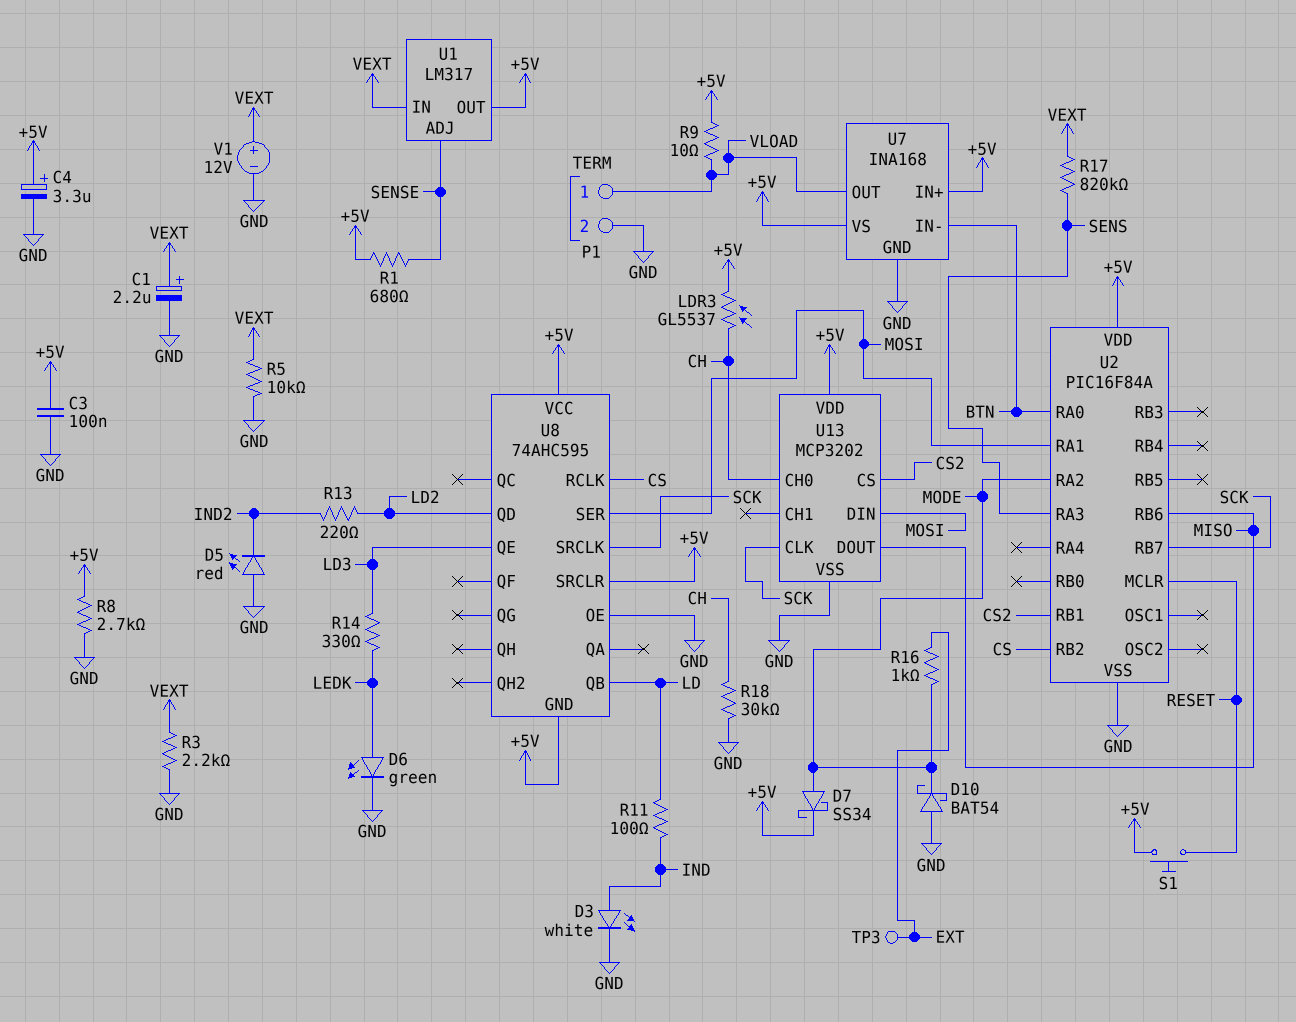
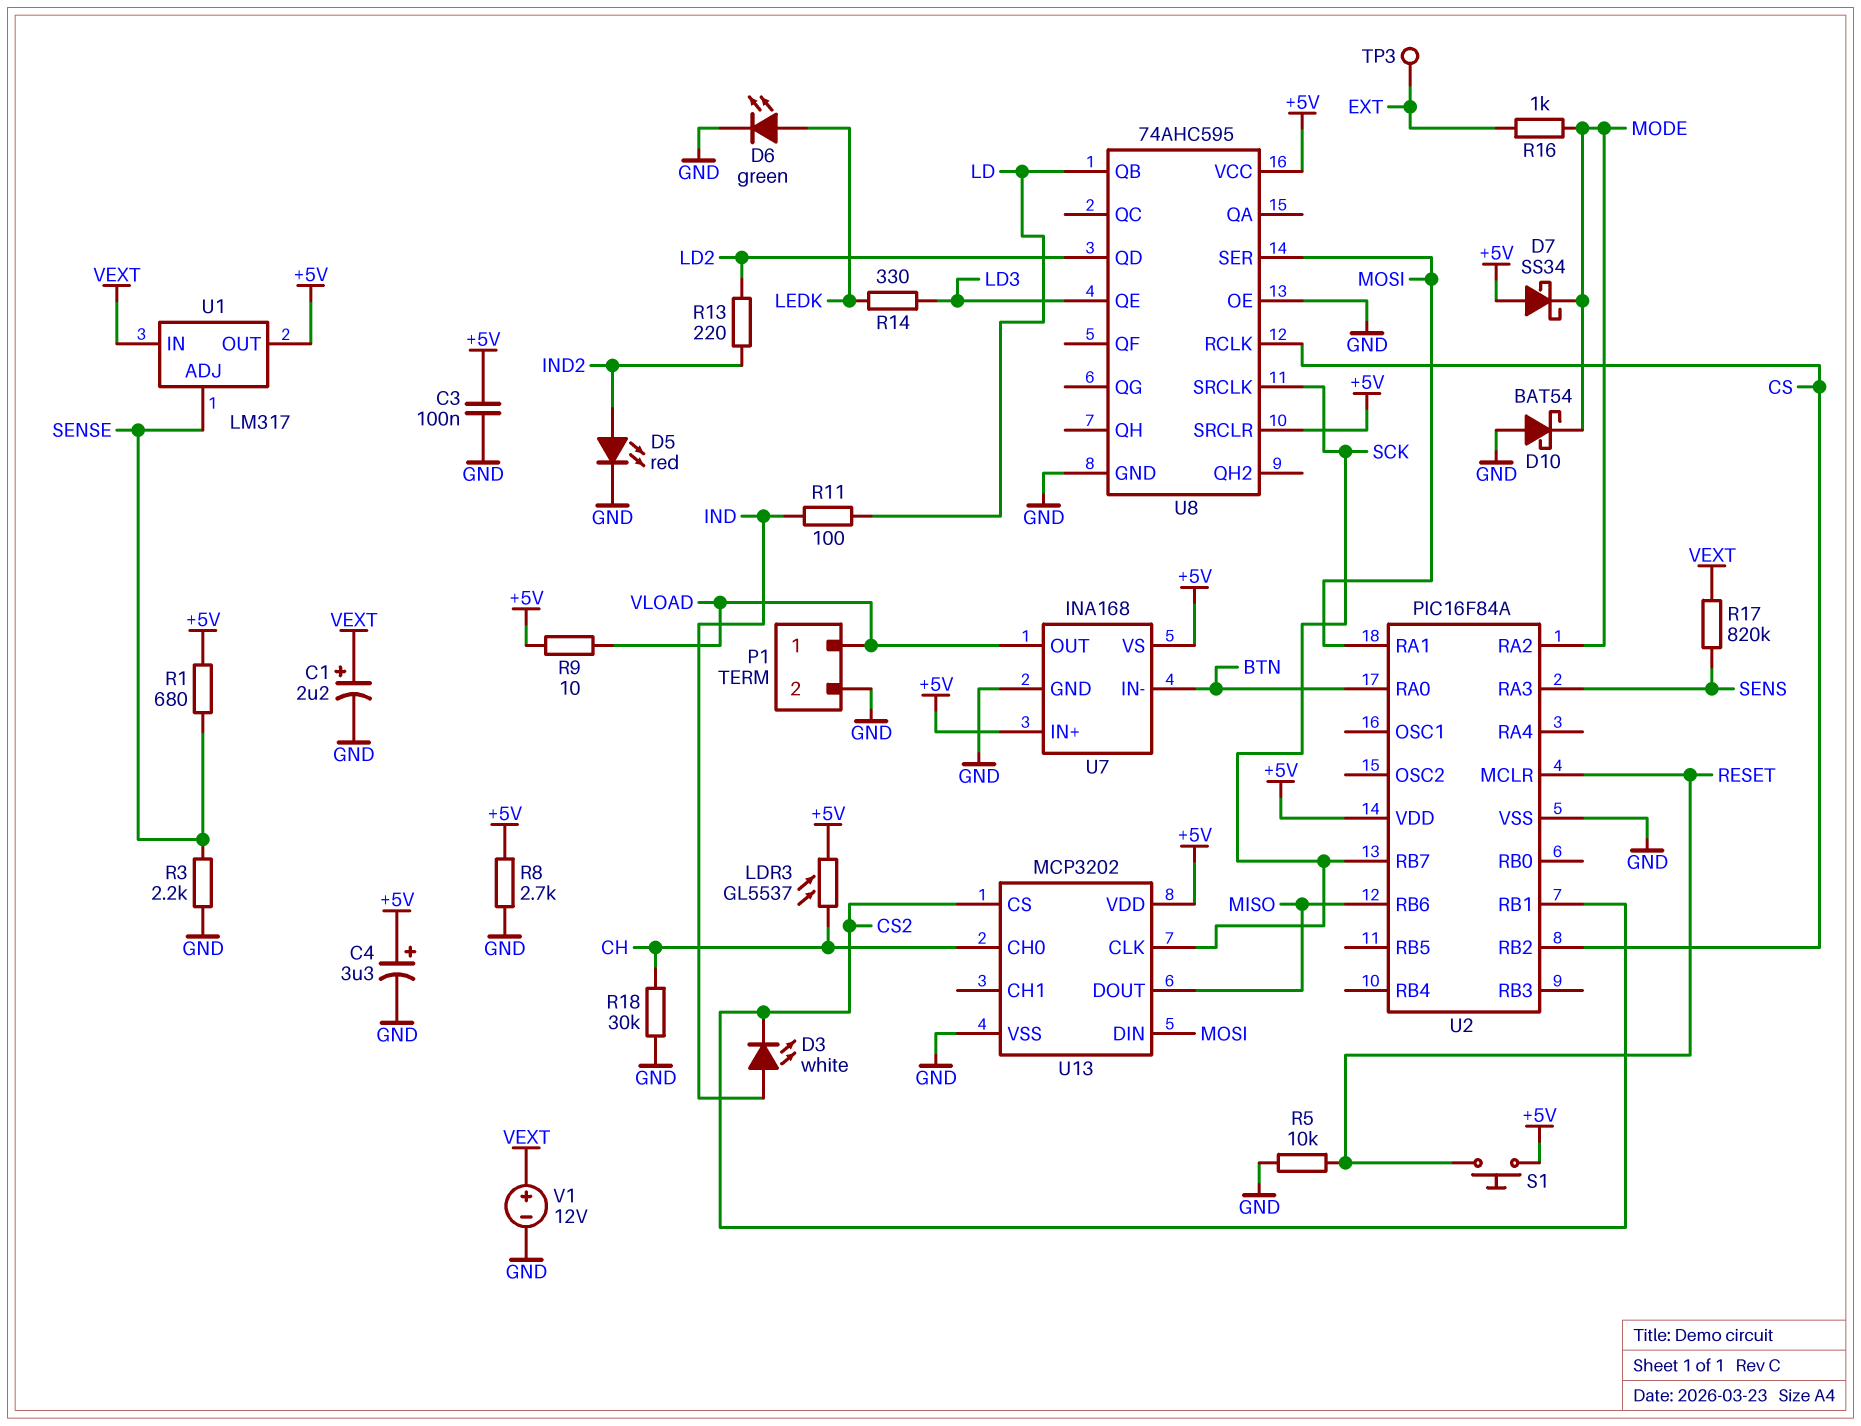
D3: LED white (A IND, K GND) -> LED white (A IND, K CS2)
D5: LED red (A GND, K IND2) -> LED red (A IND2, K GND)
D7: schottky SS34 (A MODE, K +5V) -> schottky SS34 (A +5V, K MODE)
R3: 2.2k (GND, VEXT) -> 2.2k (GND, SENSE)
R5: 10k (GND, VEXT) -> 10k (GND, RESET)
U8 pin GND: +5V -> GND

